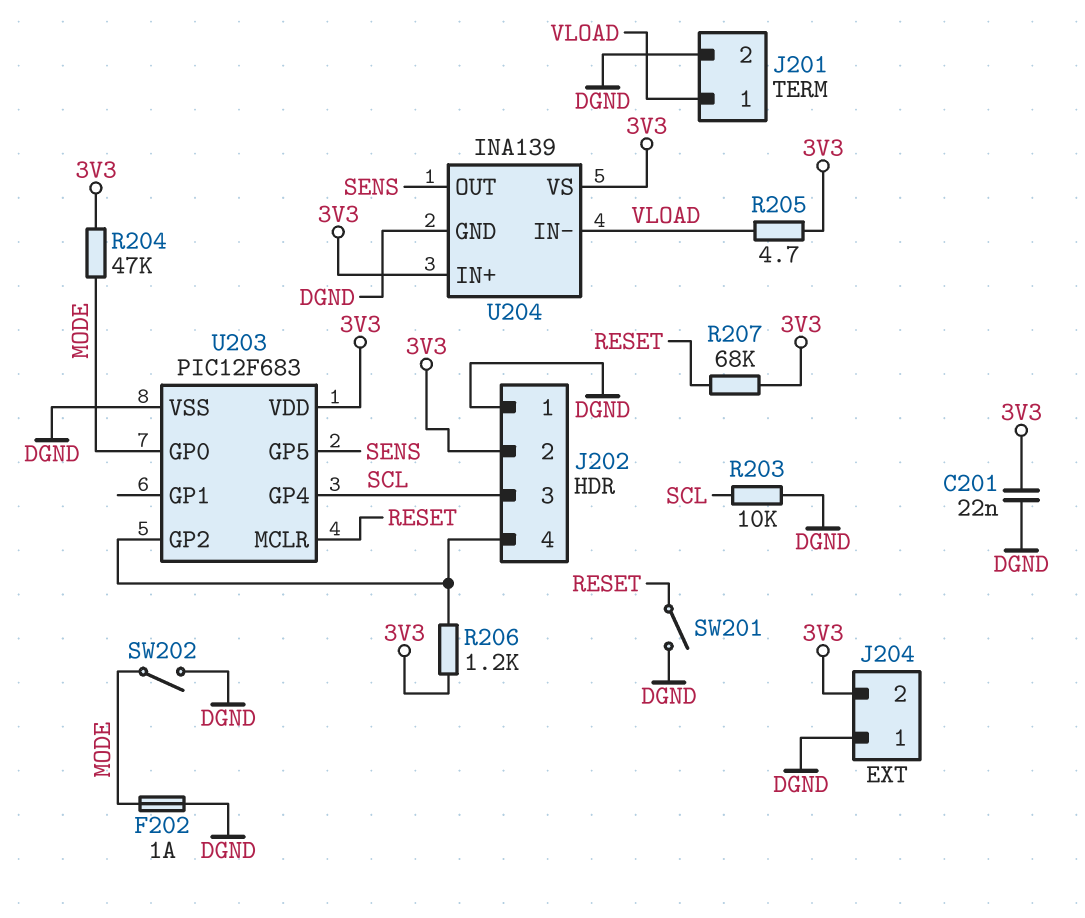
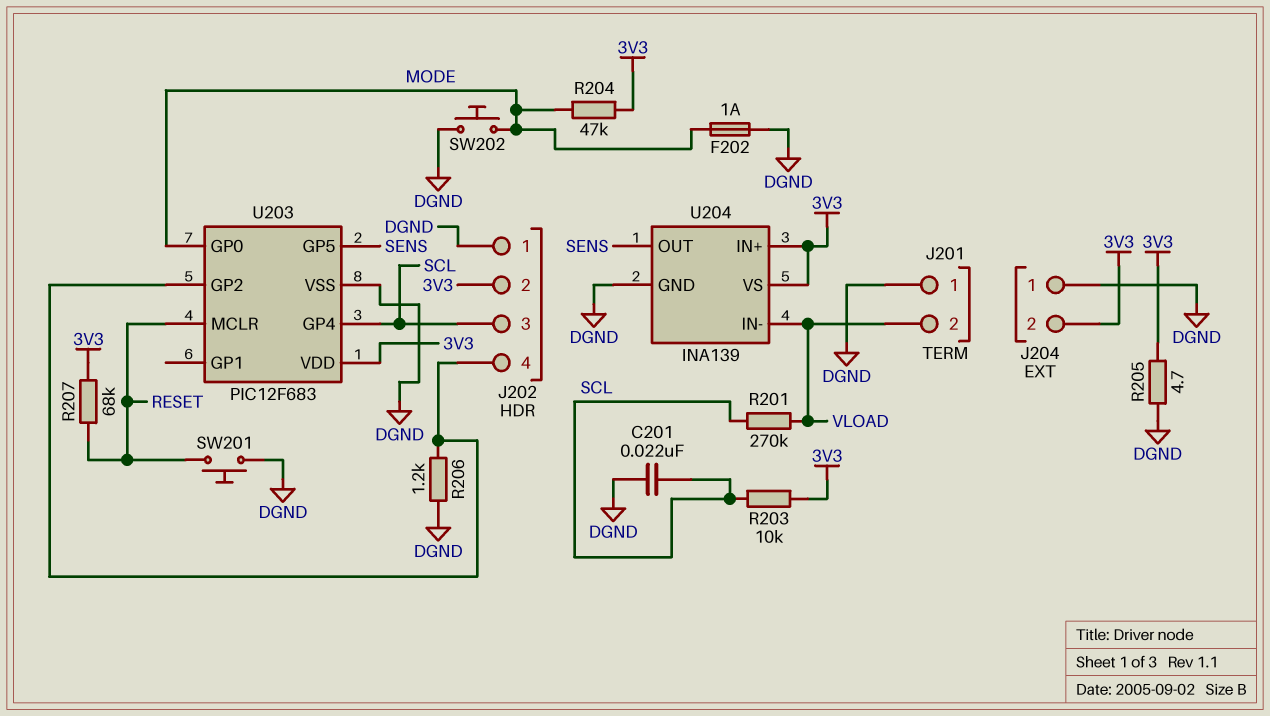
C201: 22nF (3V3, DGND) -> 22nF (DGND, SCL)
J201 pin 1: VLOAD -> DGND
J201 pin 2: DGND -> VLOAD
R201: none -> 270k (SCL, VLOAD)
R203: 10k (DGND, SCL) -> 10k (3V3, SCL)
R205: 4.7 (3V3, VLOAD) -> 4.7 (3V3, DGND)
R206: 1.2k (3V3, J202/4) -> 1.2k (DGND, J202/4)
SW201: switch (DGND, RESET) -> button (DGND, RESET)
SW202: switch (DGND, MODE) -> button (DGND, MODE)

